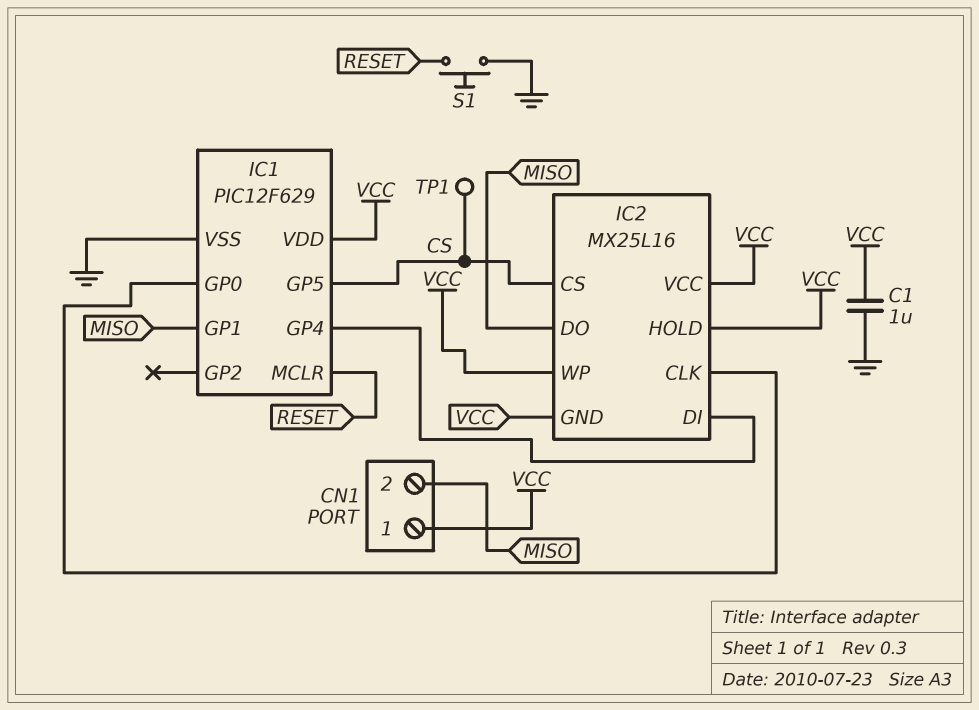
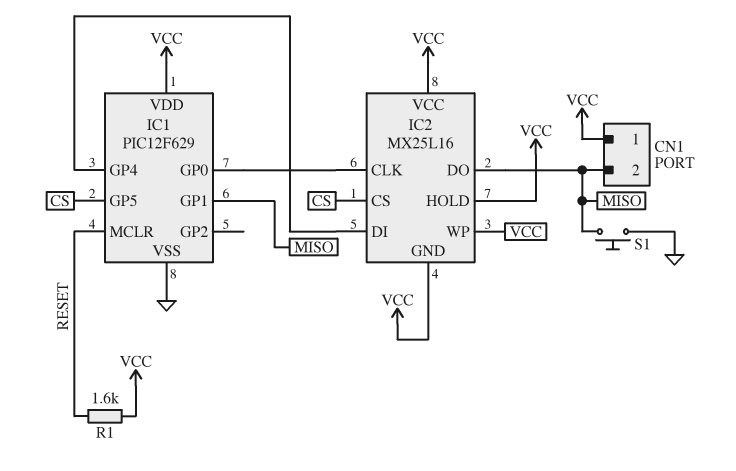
C1: 1uF (GND, VCC) -> none
R1: none -> 1.6k (RESET, VCC)
S1: button (GND, RESET) -> button (GND, MISO)
TP1: test point (CS) -> none

